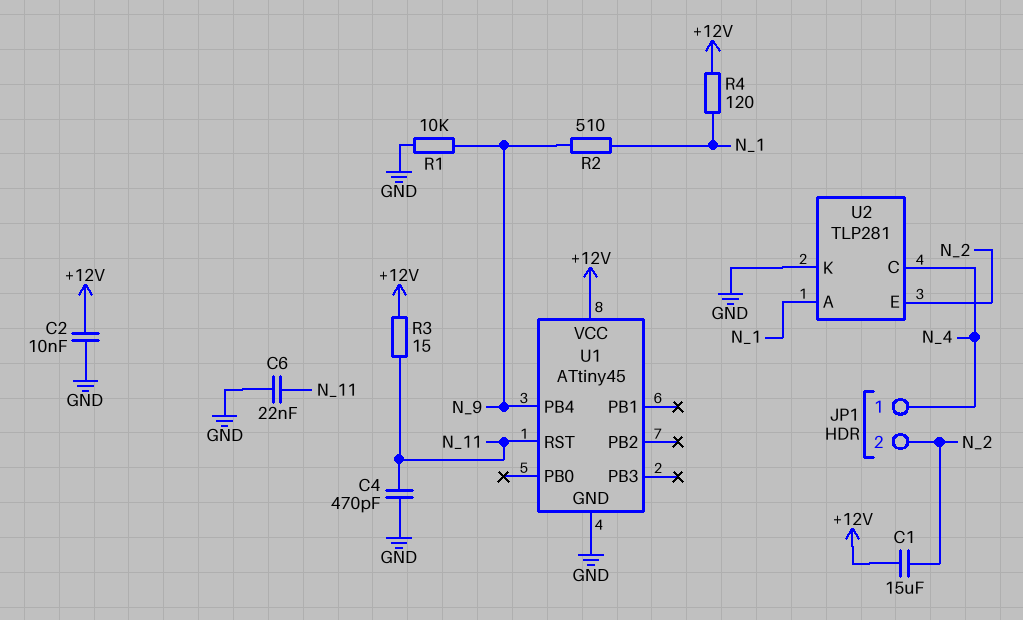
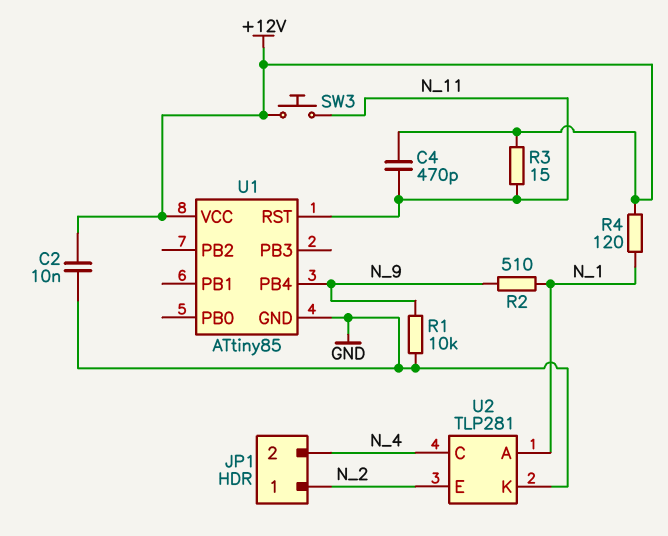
C1: 15uF (+12V, N_2) -> none
C4: 470pF (GND, N_11) -> 470pF (+12V, N_11)
C6: 22nF (GND, N_11) -> none
JP1 pin 1: N_4 -> N_2
JP1 pin 2: N_2 -> N_4
SW3: none -> button (+12V, N_11)
U1: ATtiny45 -> ATtiny85

